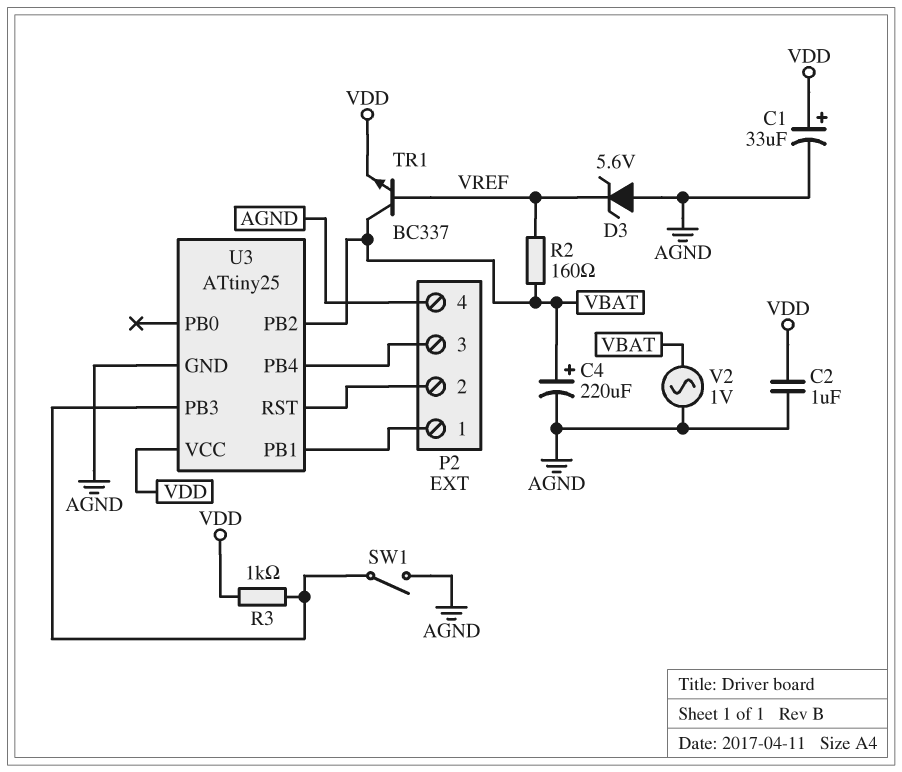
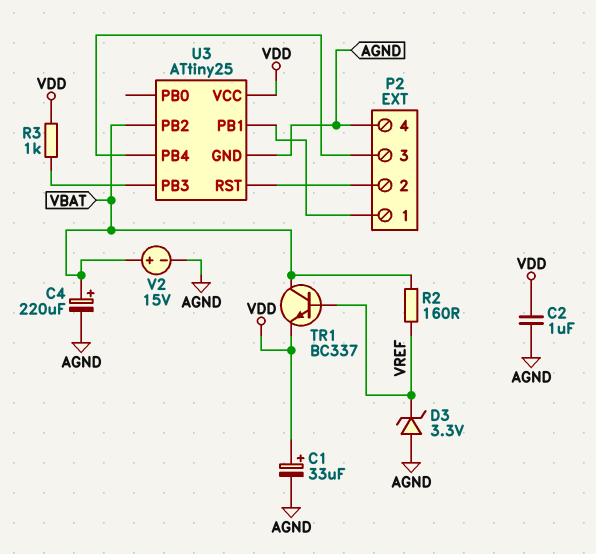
D3: zener 5.6V (A AGND, K VREF) -> zener 3.3V (A AGND, K VREF)
SW1: switch (AGND, U3/PB3) -> none
V2: AC 1V (AGND, VBAT) -> 15V (plus VBAT, minus AGND)

